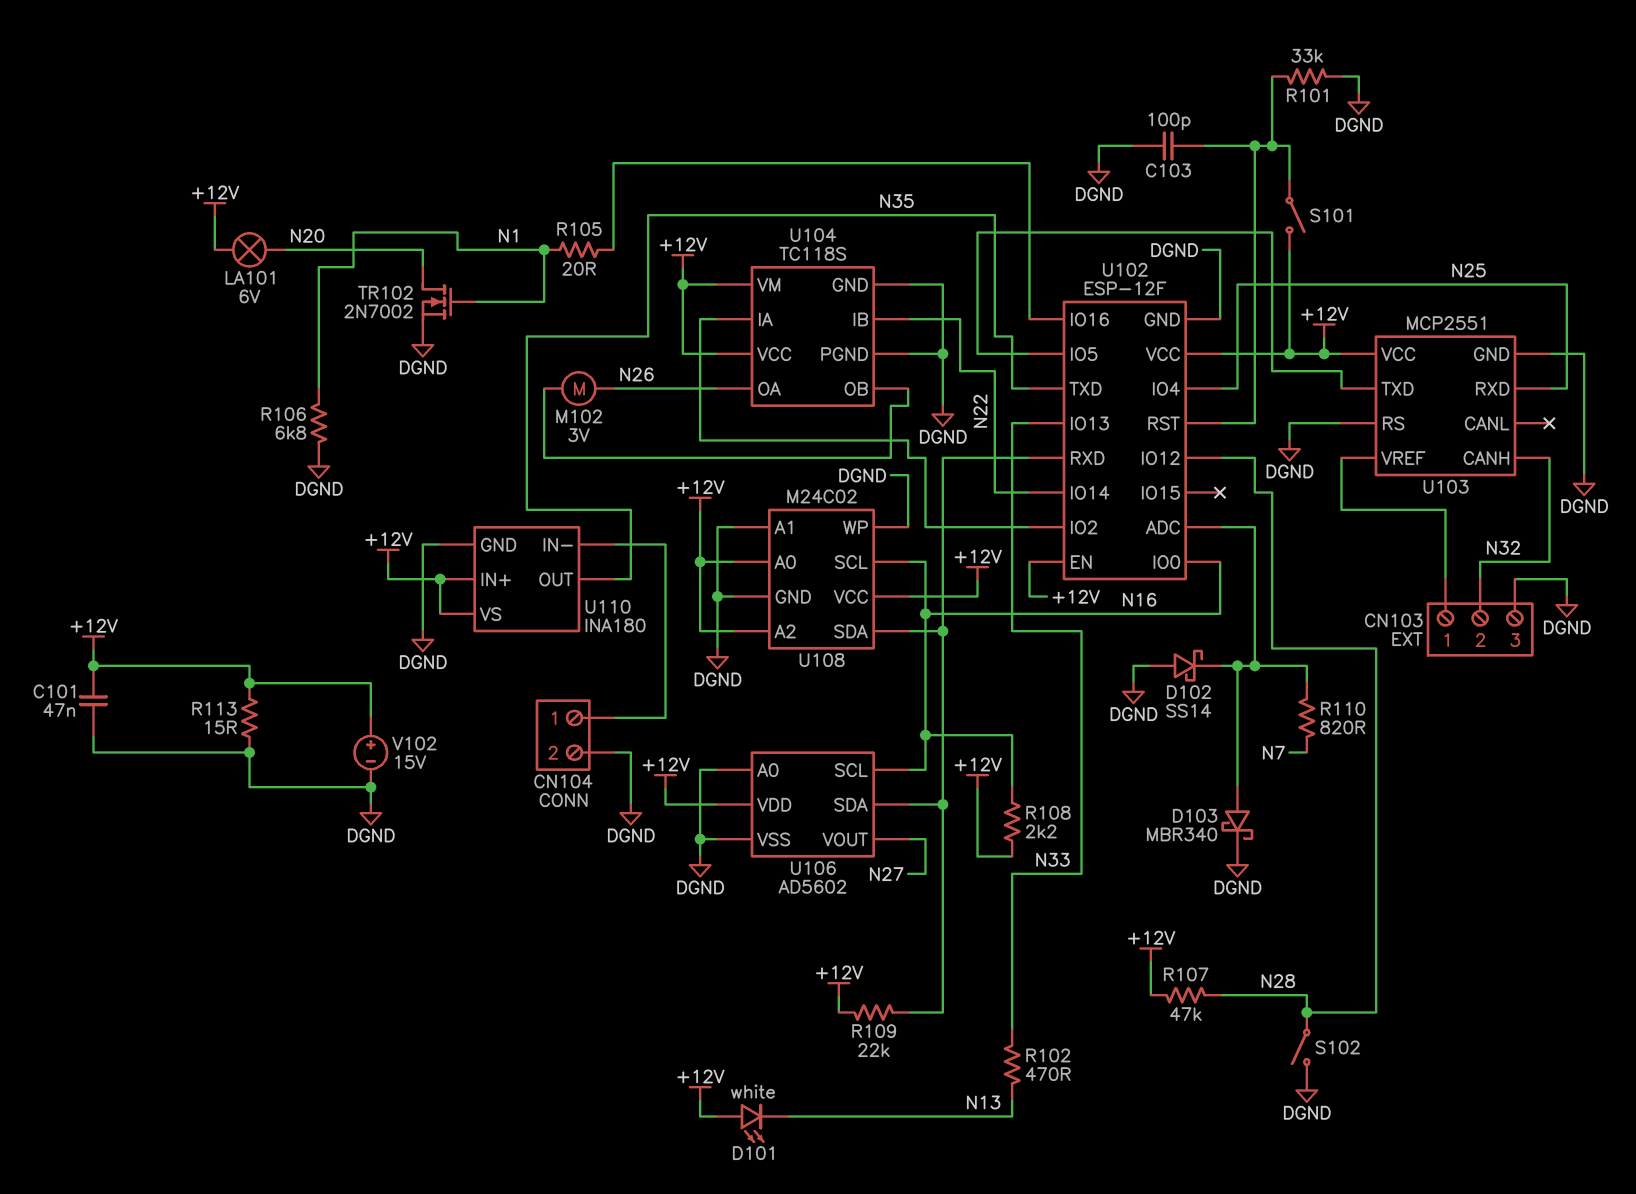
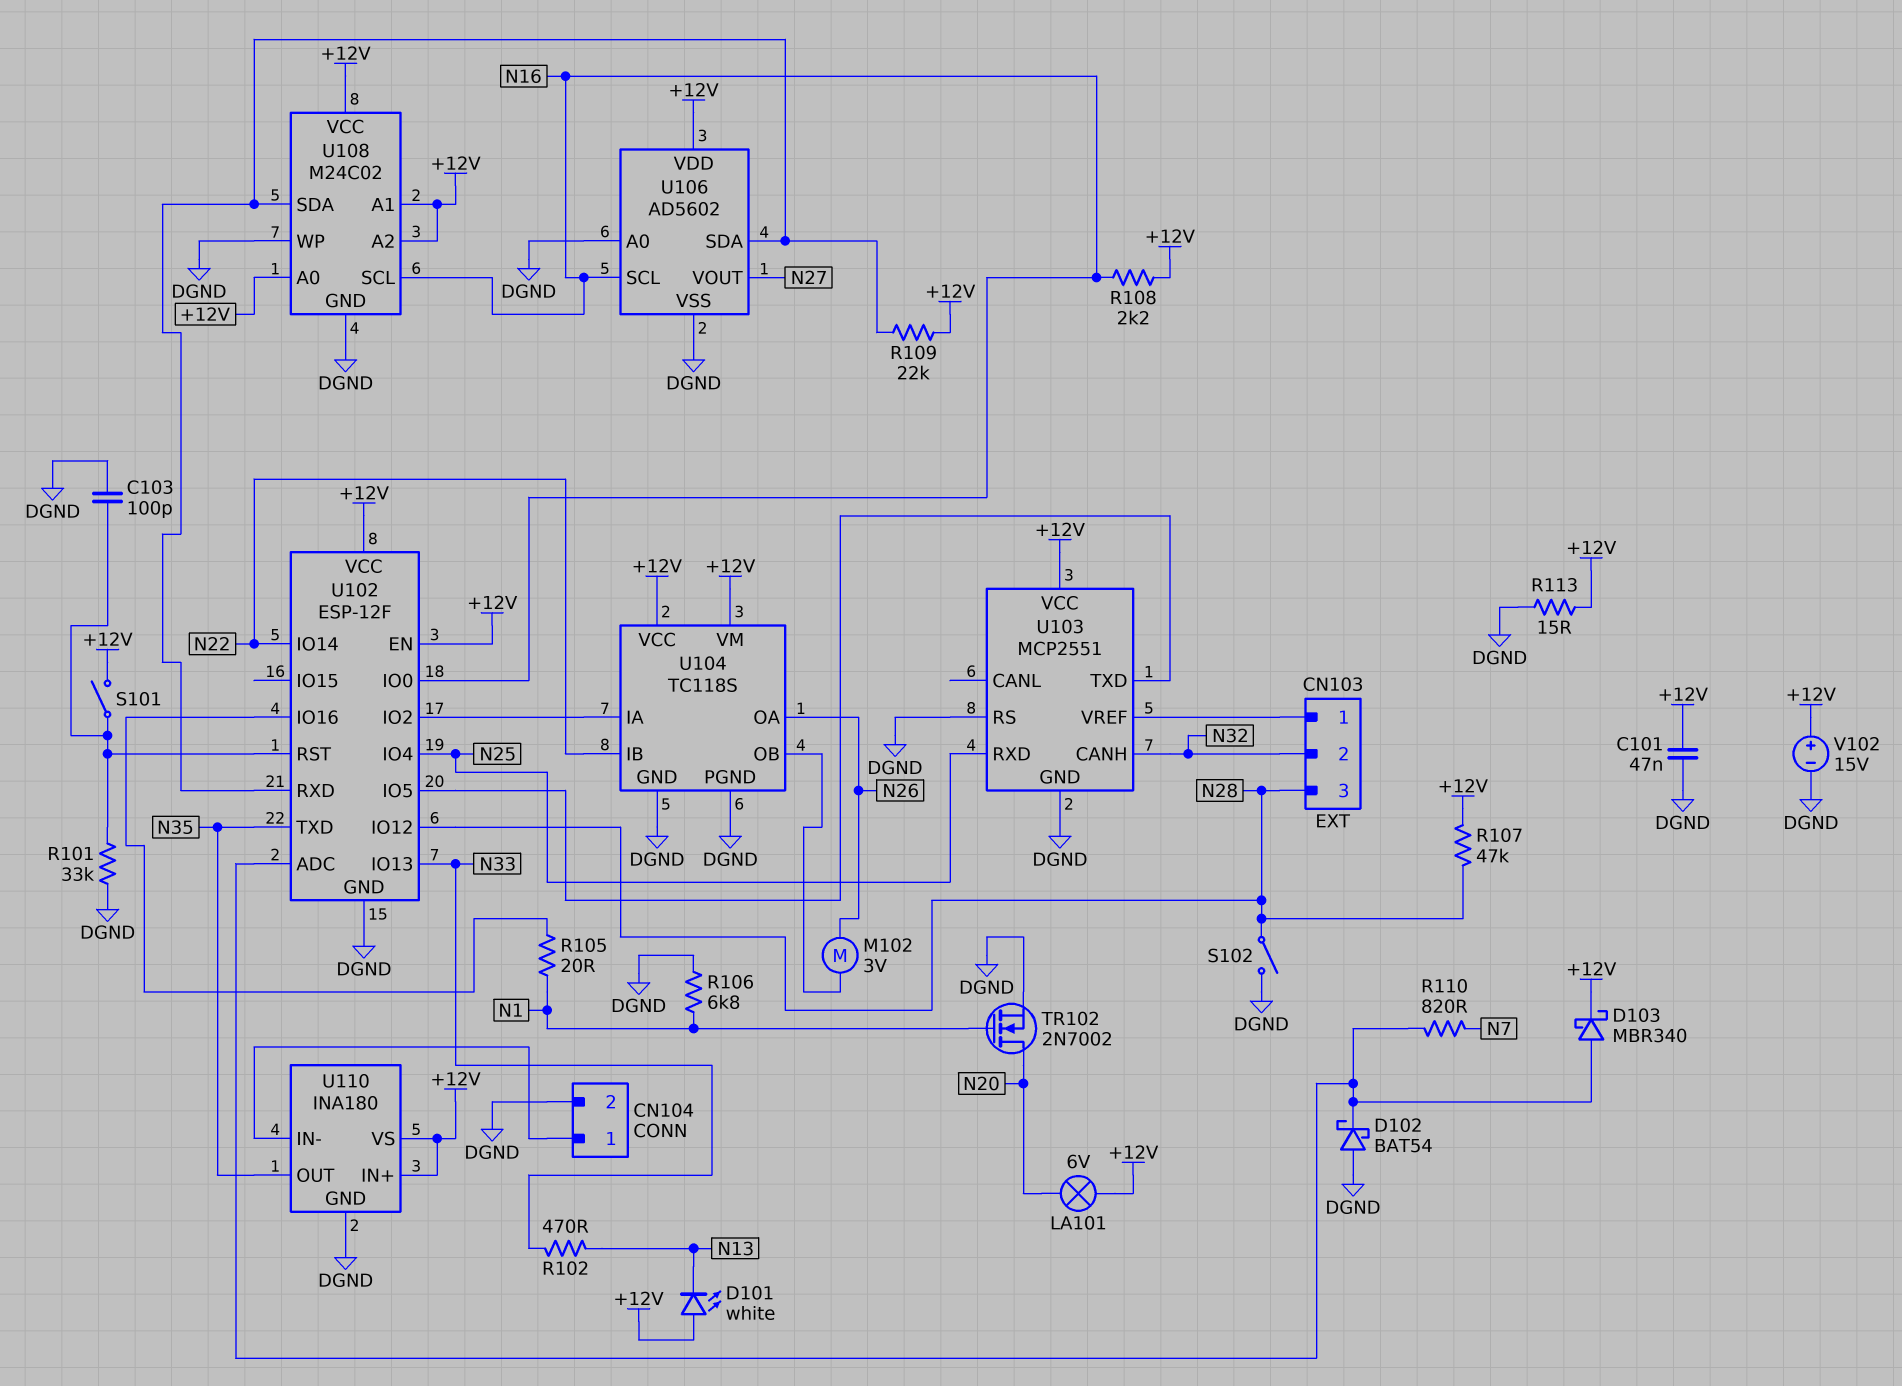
CN103 pin 3: DGND -> N28
D102: schottky SS14 (A DGND, K U102/ADC) -> schottky BAT54 (A DGND, K U102/ADC)
D103: schottky MBR340 (A U102/ADC, K DGND) -> schottky MBR340 (A U102/ADC, K +12V)
U108 pin A1: DGND -> +12V

